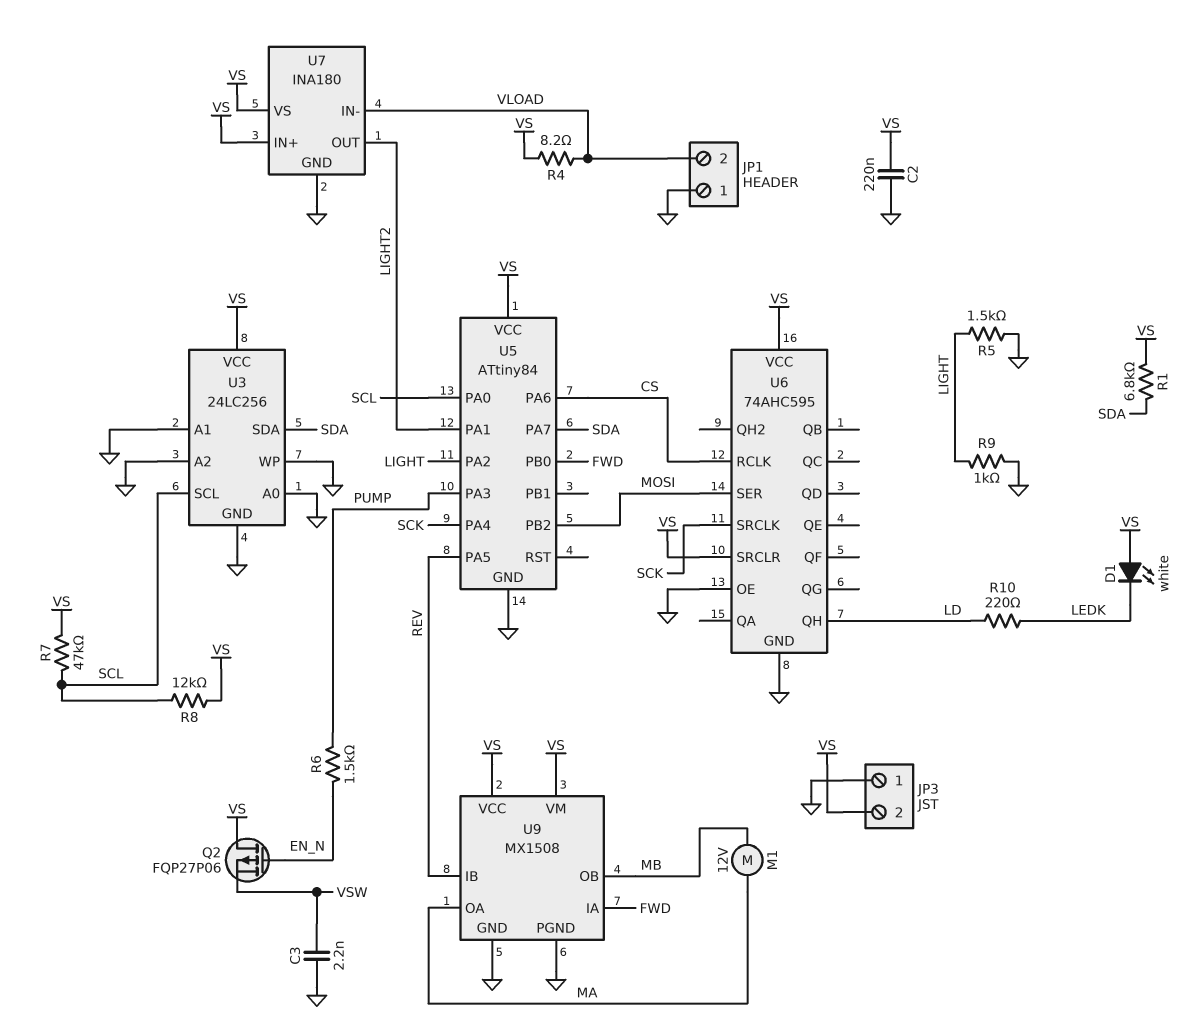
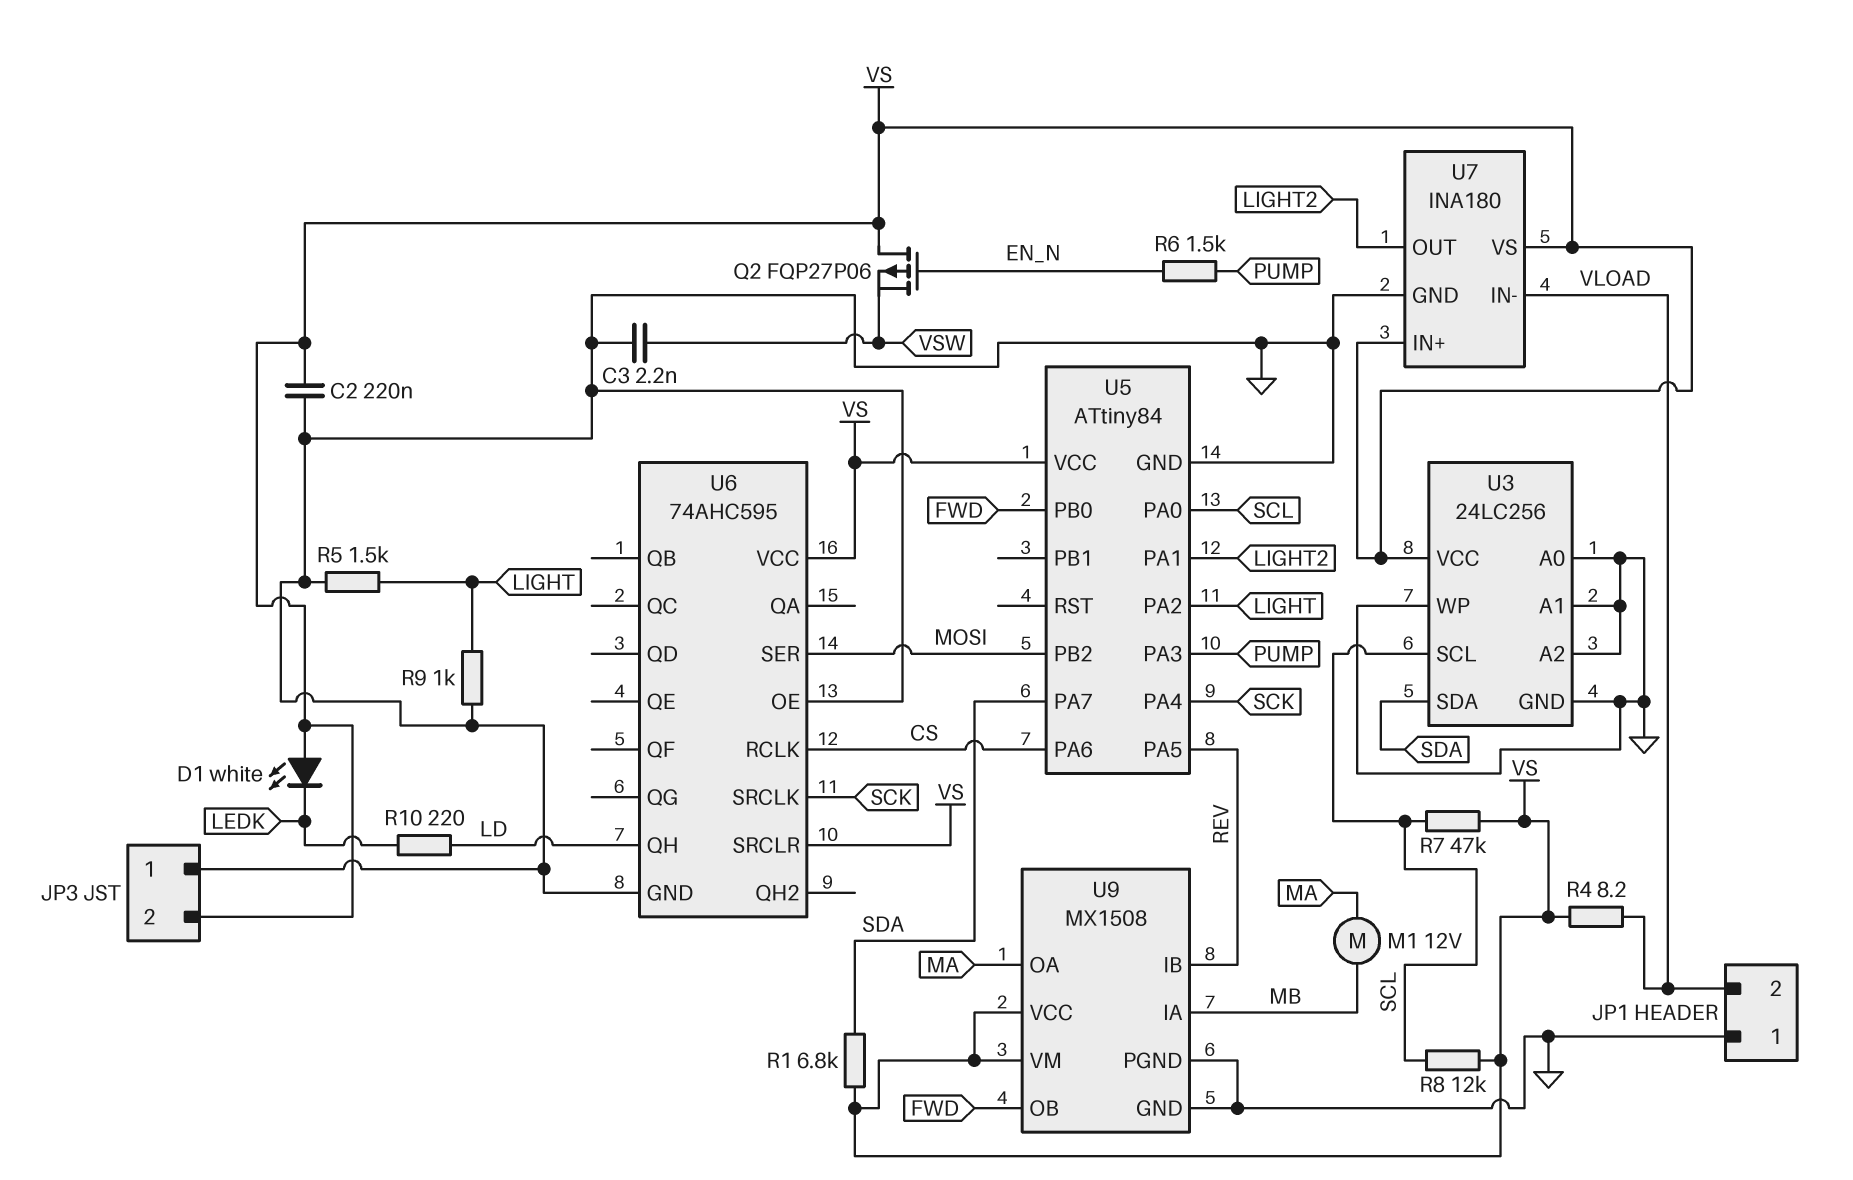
U9 pin IA: FWD -> MB
U9 pin OB: MB -> FWD

